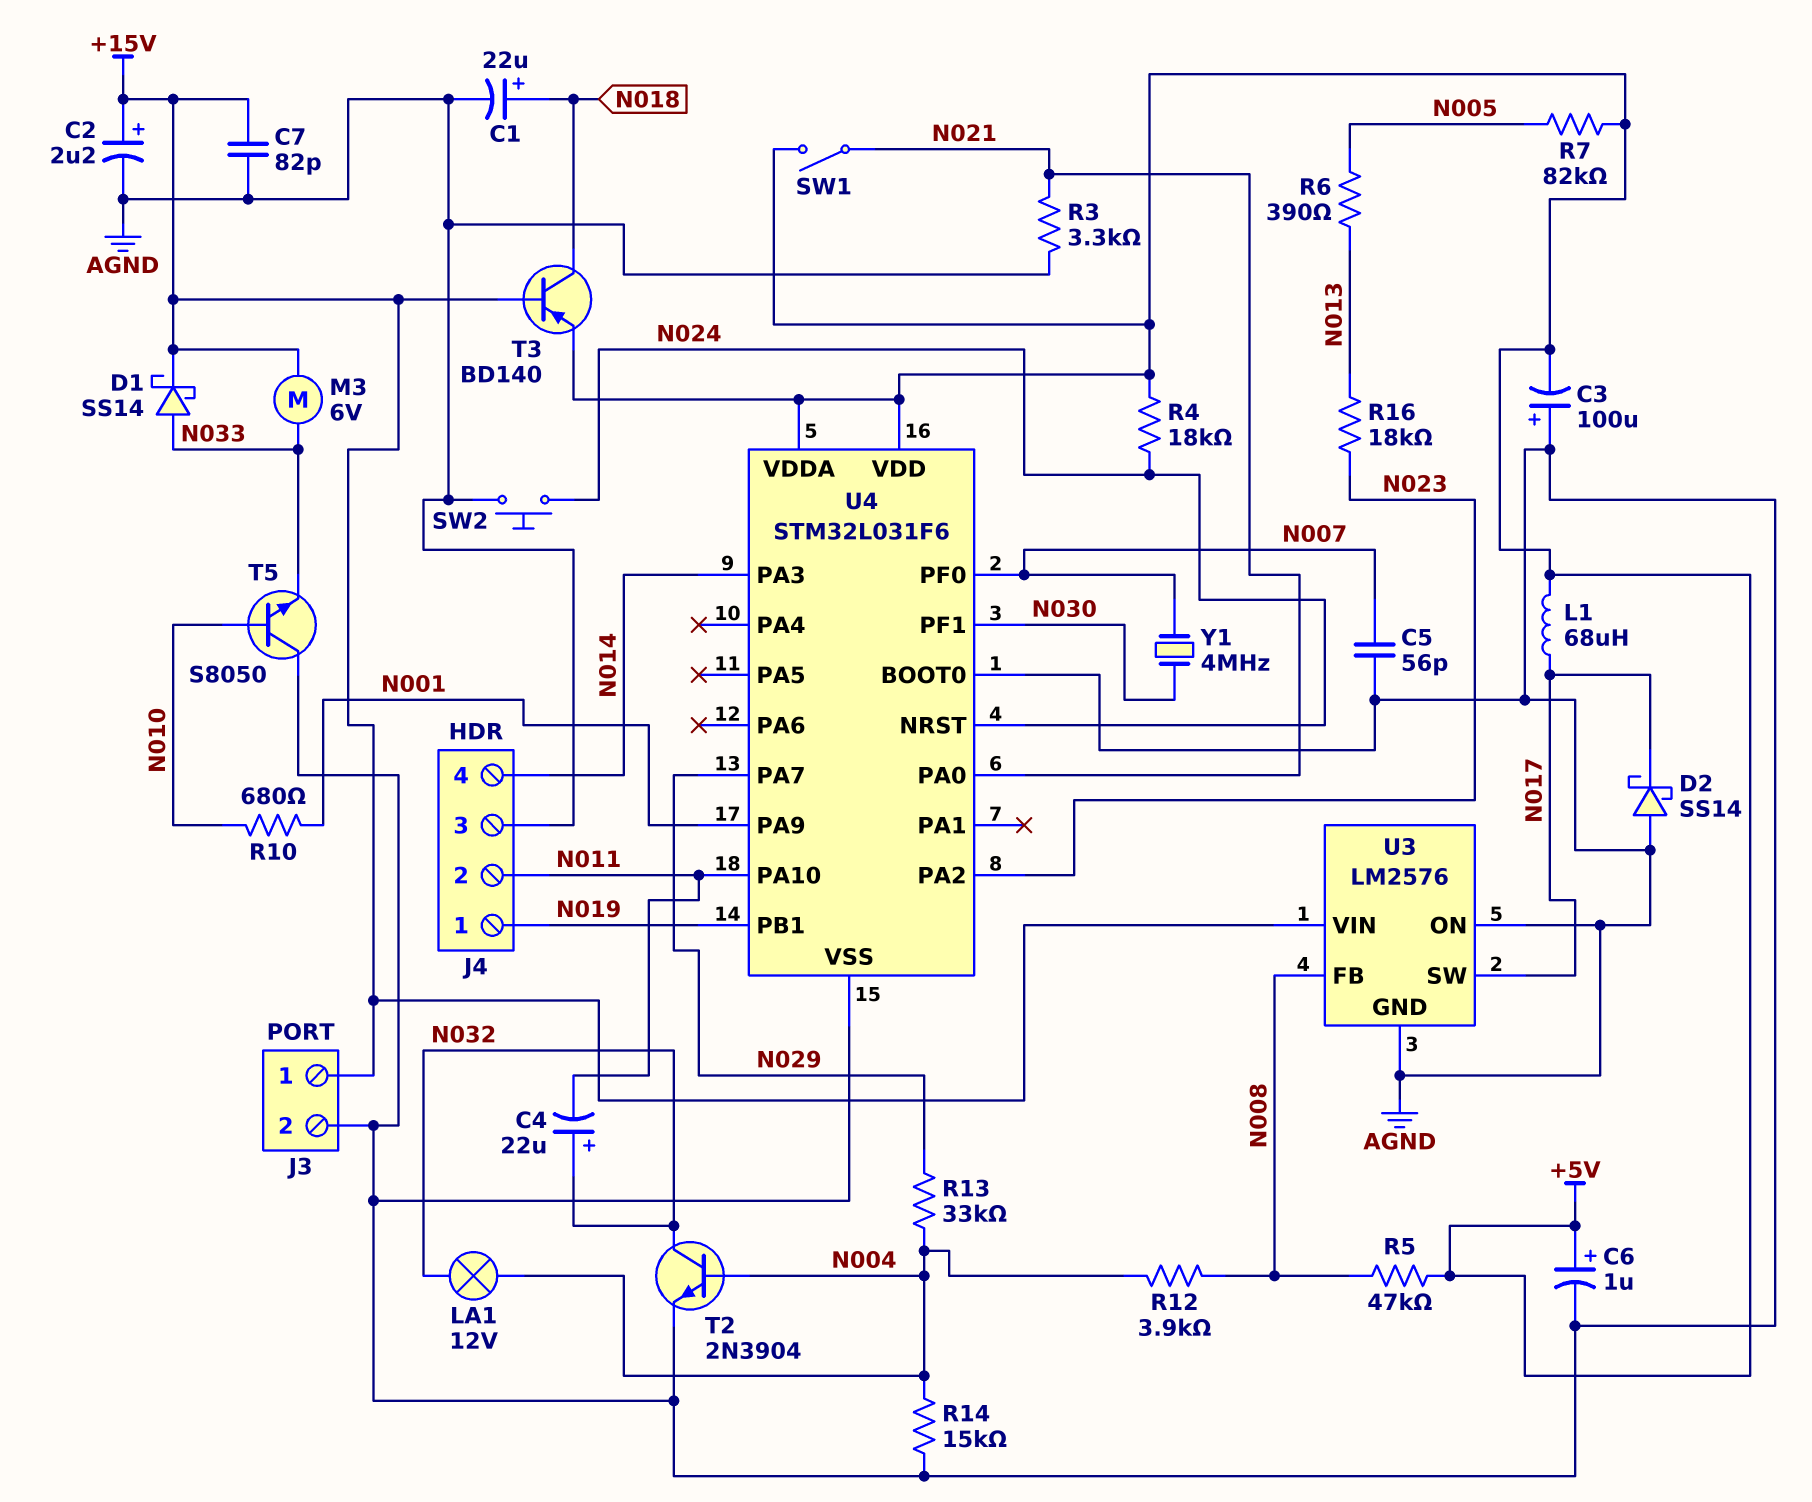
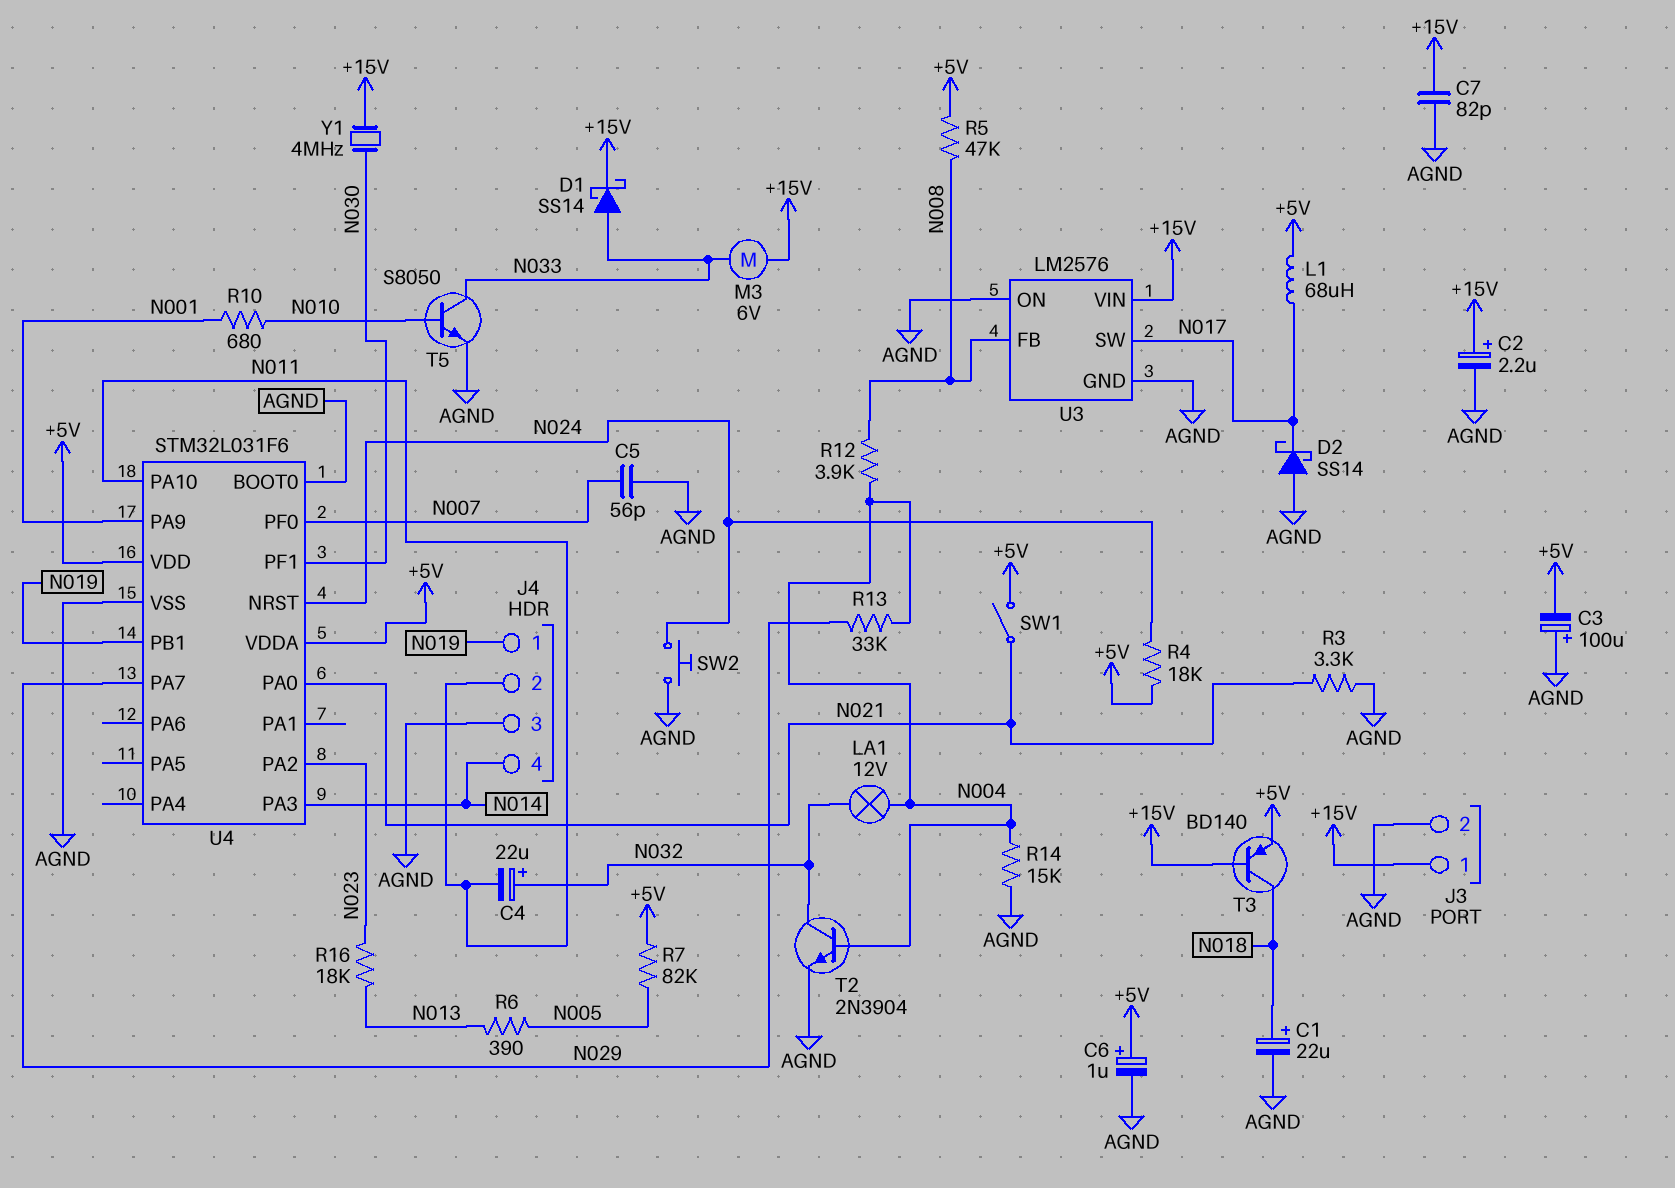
T5: NPN S8050 (B N010, C AGND, E N033) -> NPN S8050 (B N010, C N033, E AGND)
Y1: 4MHz (N007, N030) -> 4MHz (+15V, N030)

